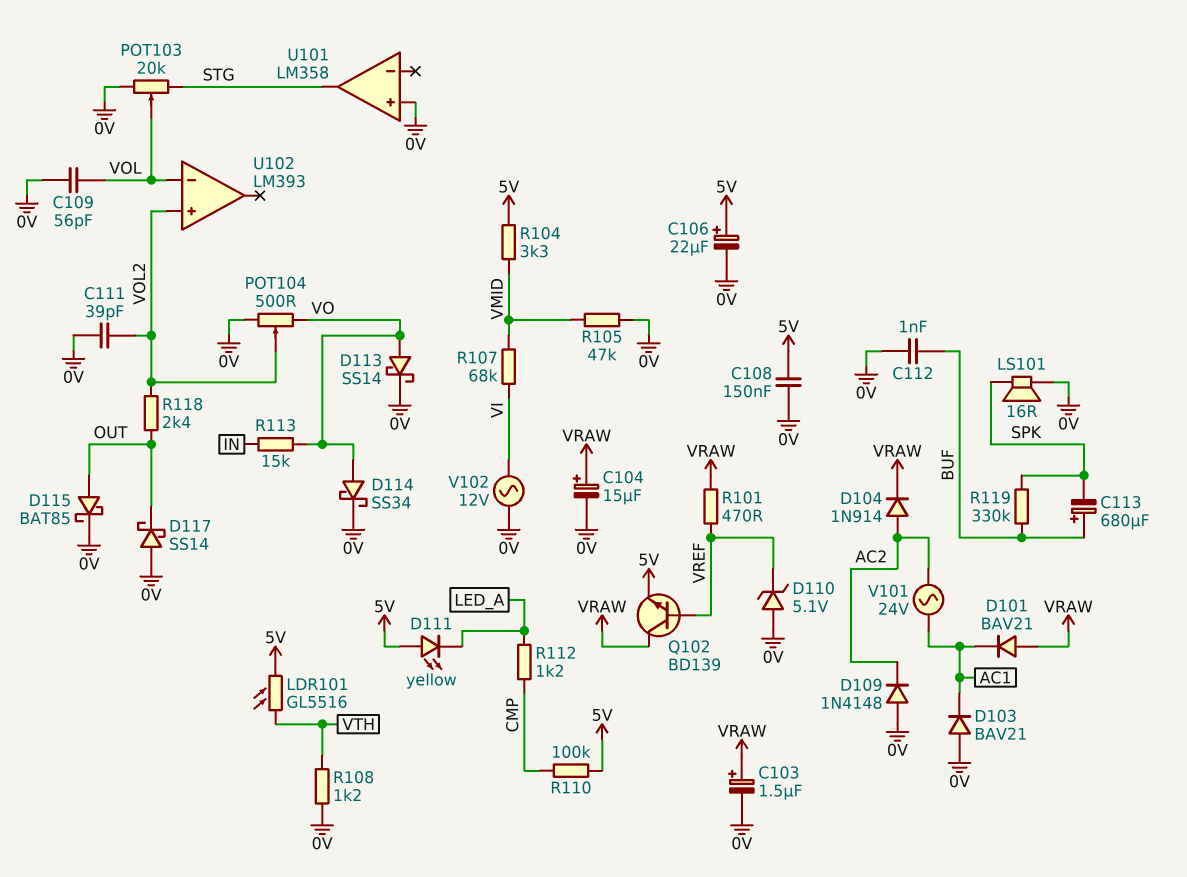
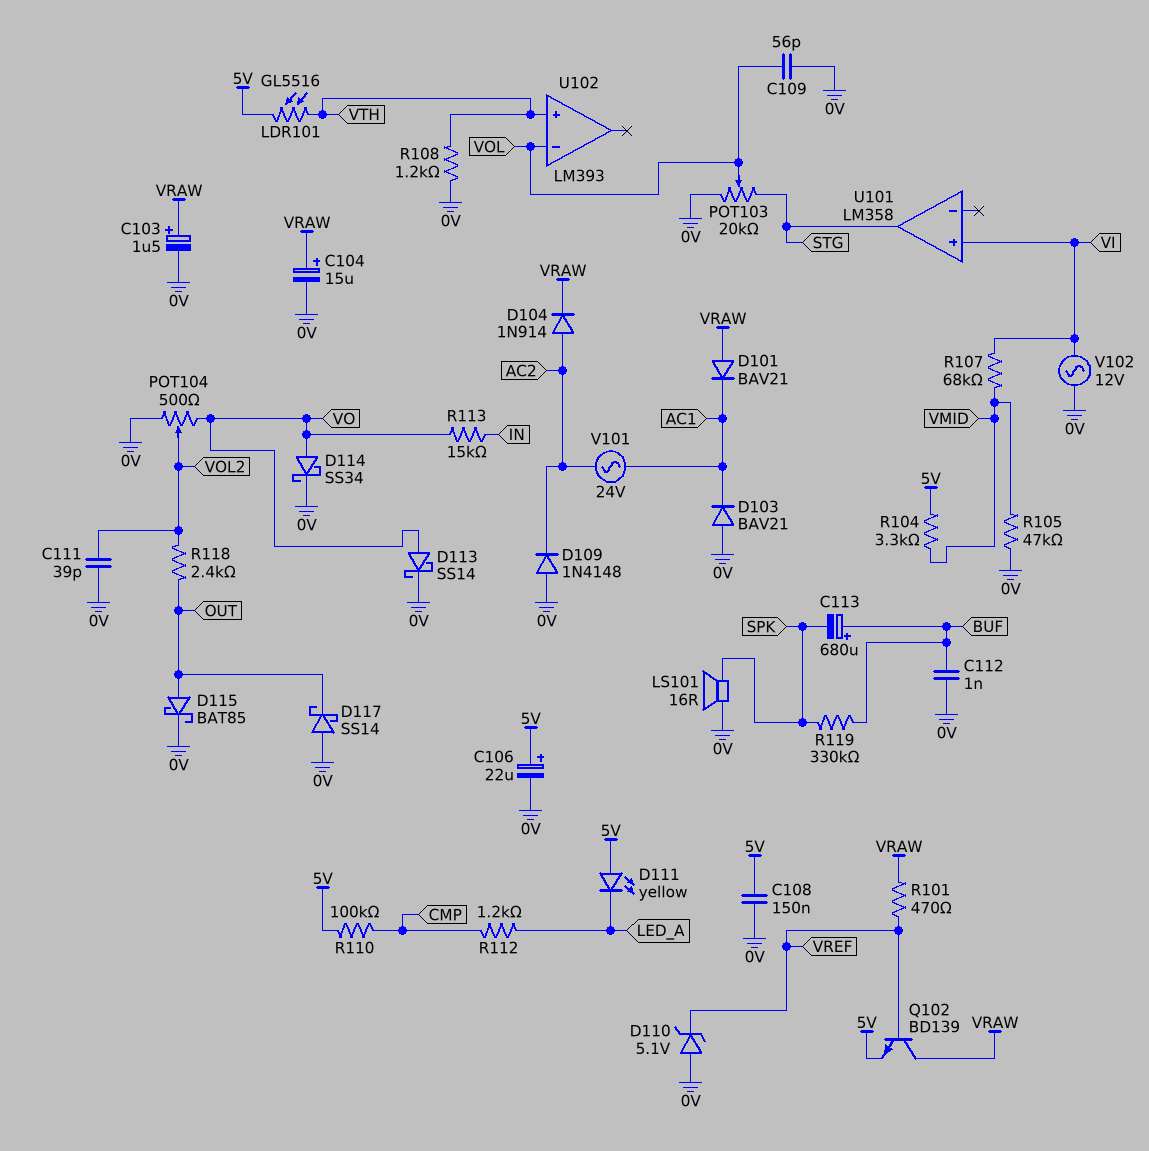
U101 pin in+: 0V -> VI
U102 pin in+: VOL2 -> VTH

